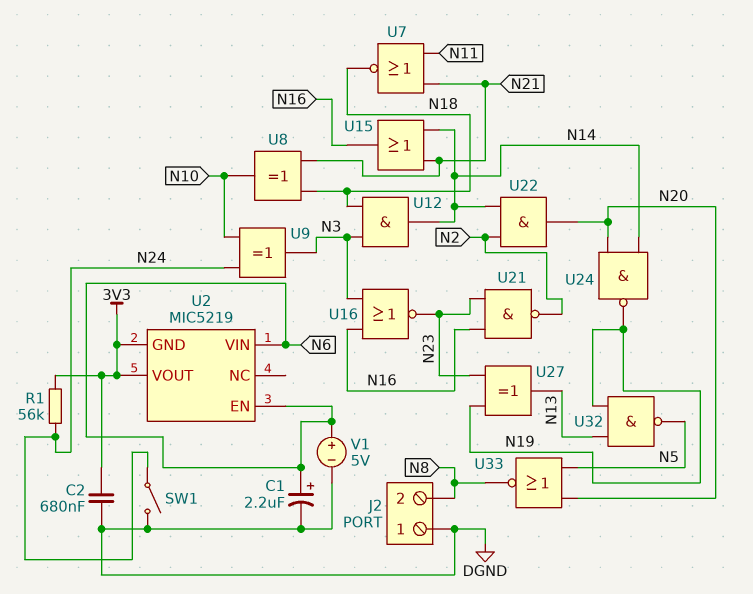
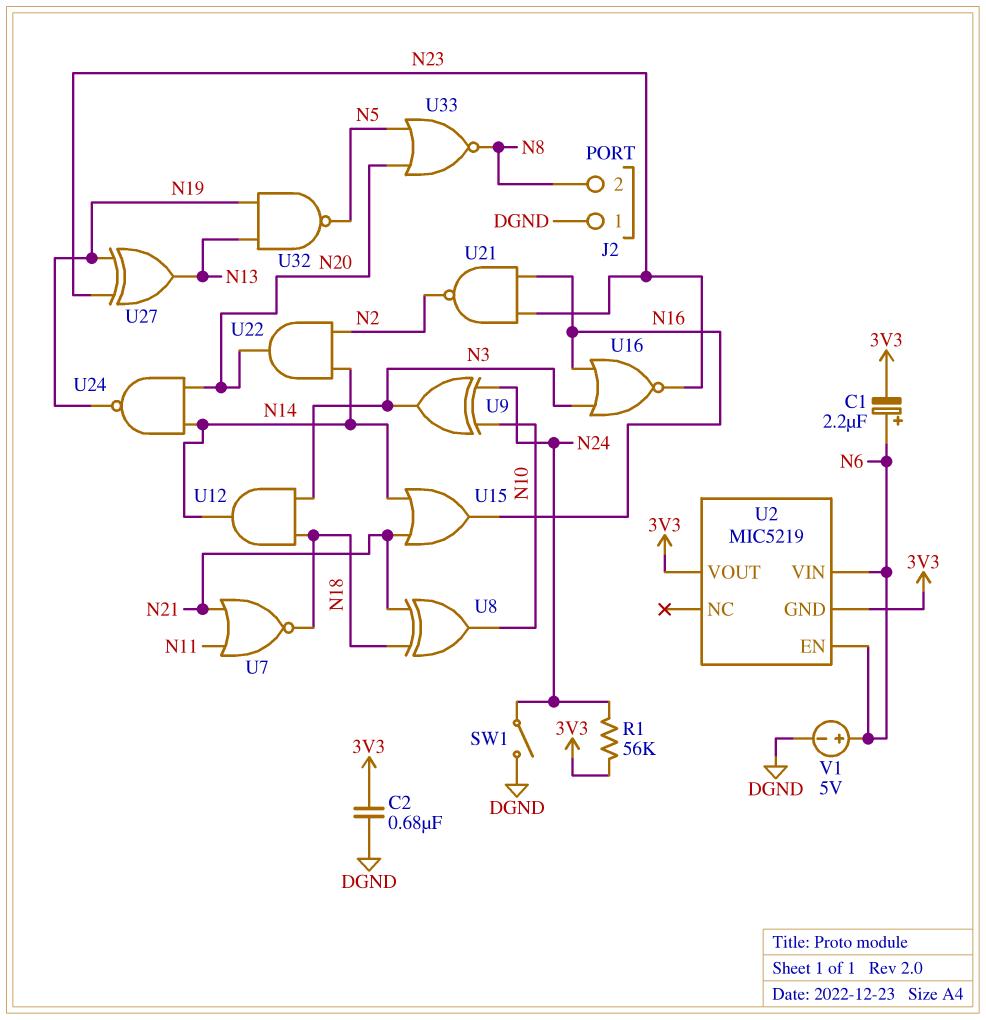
C1: 2.2uF (plus N6, minus DGND) -> 2.2uF (plus N6, minus 3V3)

